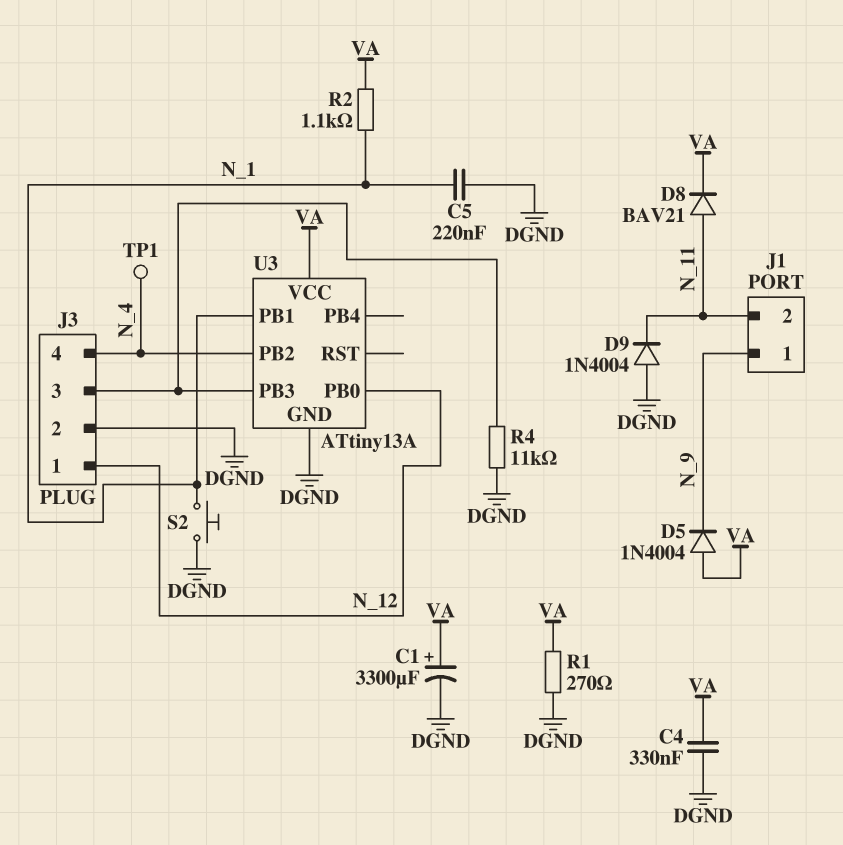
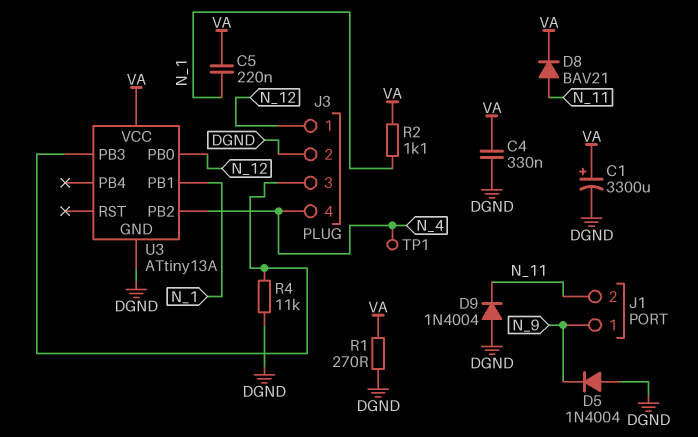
C5: 220nF (DGND, N_1) -> 220nF (N_1, VA)
D5: diode 1N4004 (A VA, K N_9) -> diode 1N4004 (A DGND, K N_9)
S2: button (DGND, N_1) -> none

